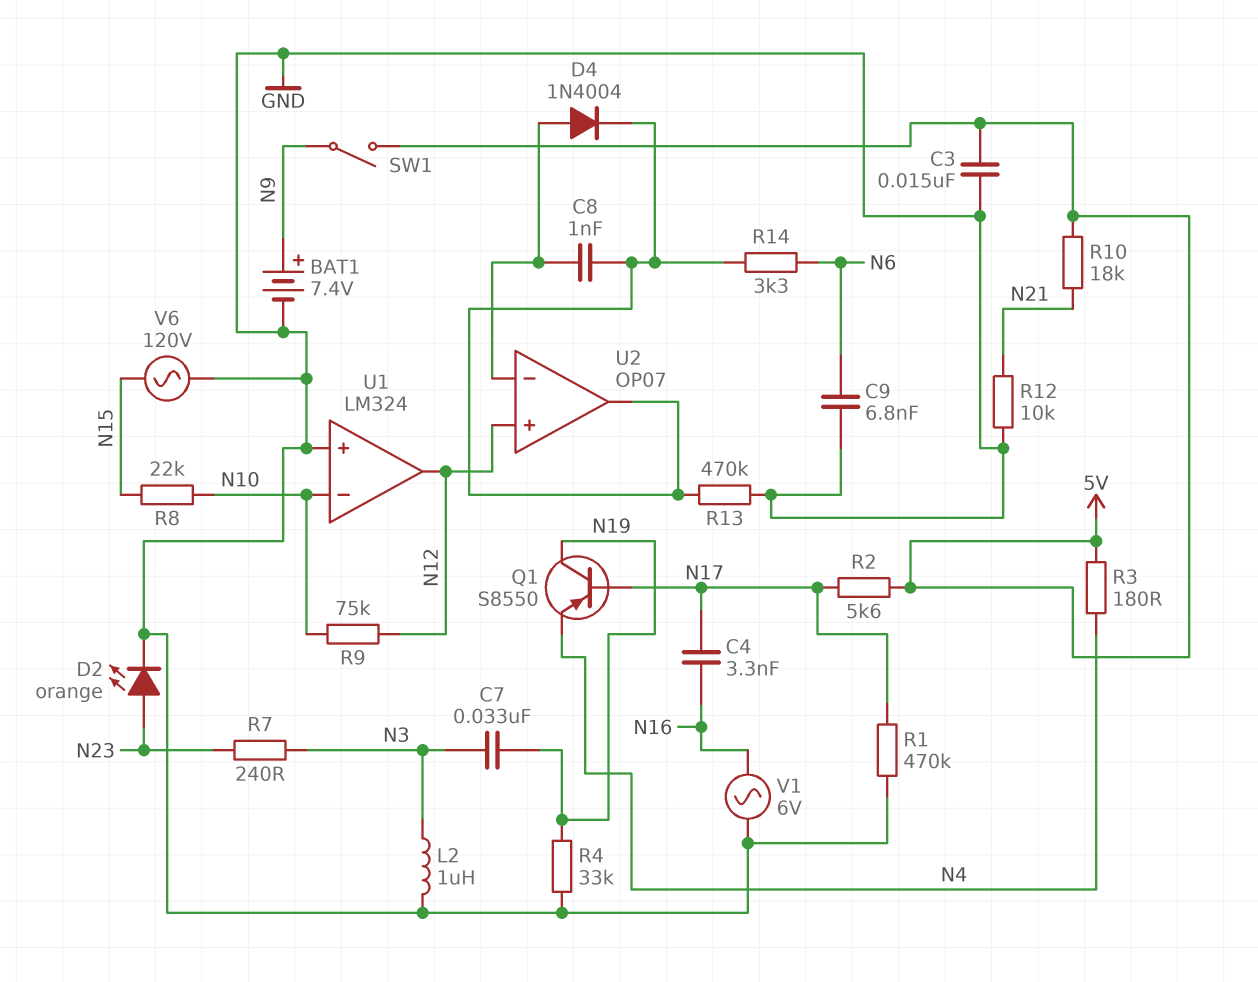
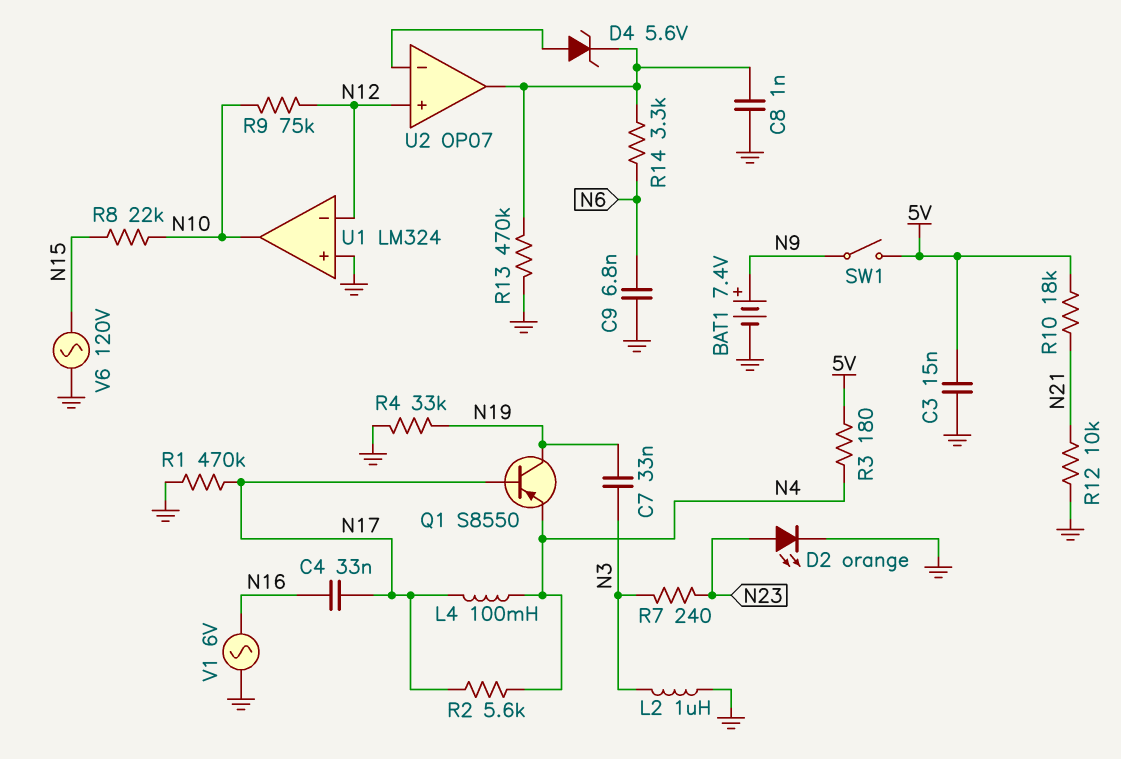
C4: 3.3nF (N16, N17) -> 33nF (N16, N17)
C8: 1nF (U2/in-, U2/out) -> 1nF (GND, U2/out)
D4: diode 1N4004 (A U2/in-, K U2/out) -> zener 5.6V (A U2/in-, K U2/out)
L4: none -> 100mH (N4, N17)
R2: 5.6k (5V, N17) -> 5.6k (N4, N17)
U1 pin in-: N10 -> N12
U1 pin out: N12 -> N10

